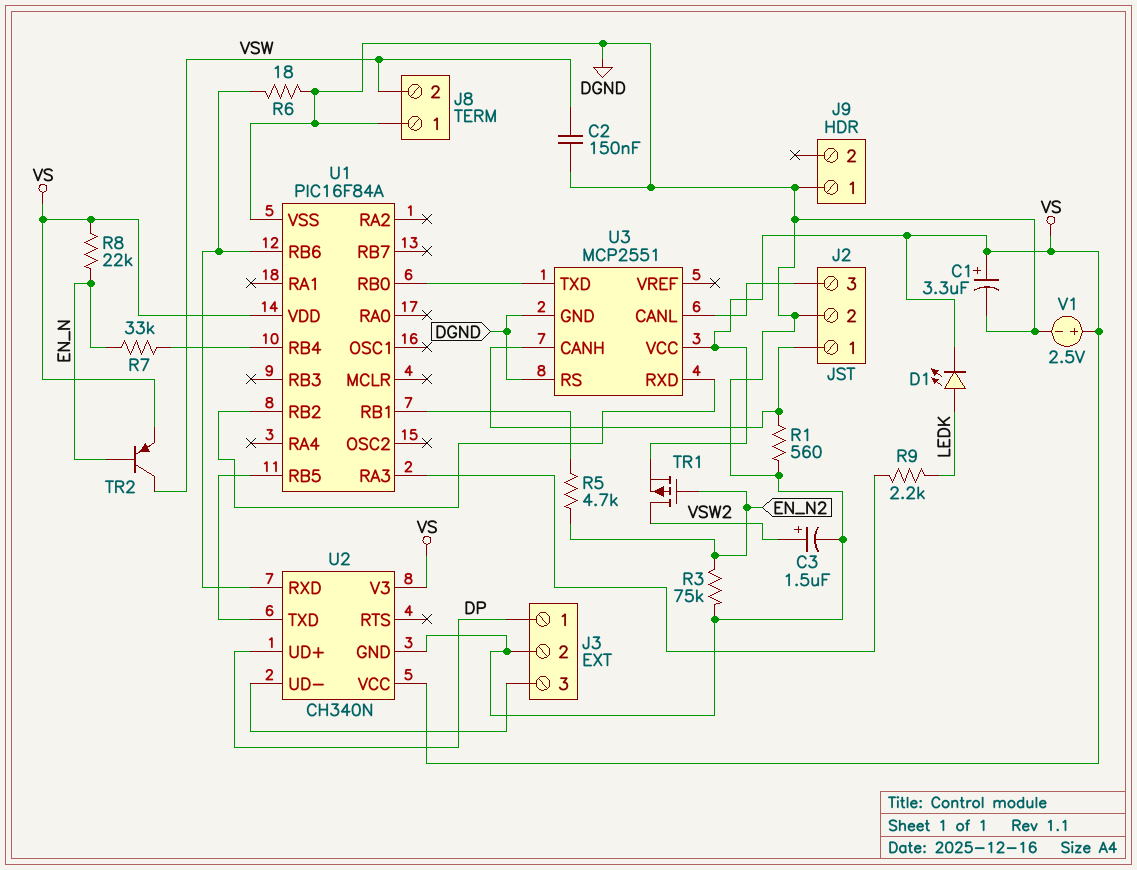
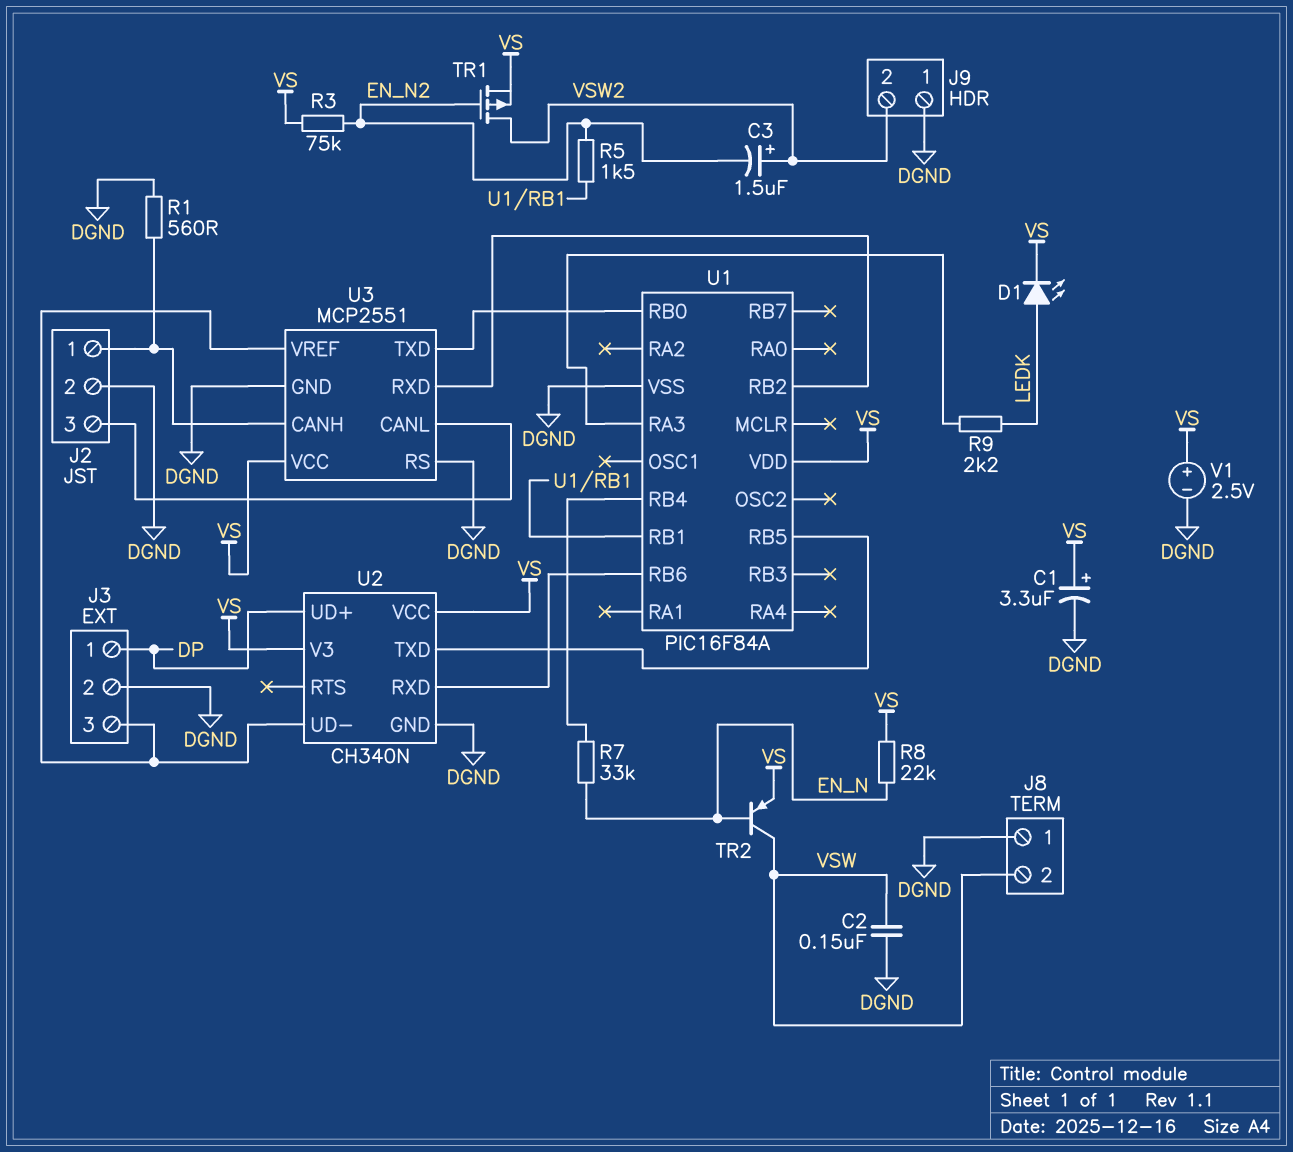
C3: 1.5uF (plus VSW2, minus DGND) -> 1.5uF (plus VSW2, minus EN_N2)
J9 pin 2: none -> VSW2
R3: 75k (DGND, EN_N2) -> 75k (EN_N2, VS)
R5: 4.7k (EN_N2, U1/RB1) -> 1.5k (EN_N2, U1/RB1)
R6: 18 (DGND, U1/RB6) -> none
U3 pin VREF: none -> J3/3

